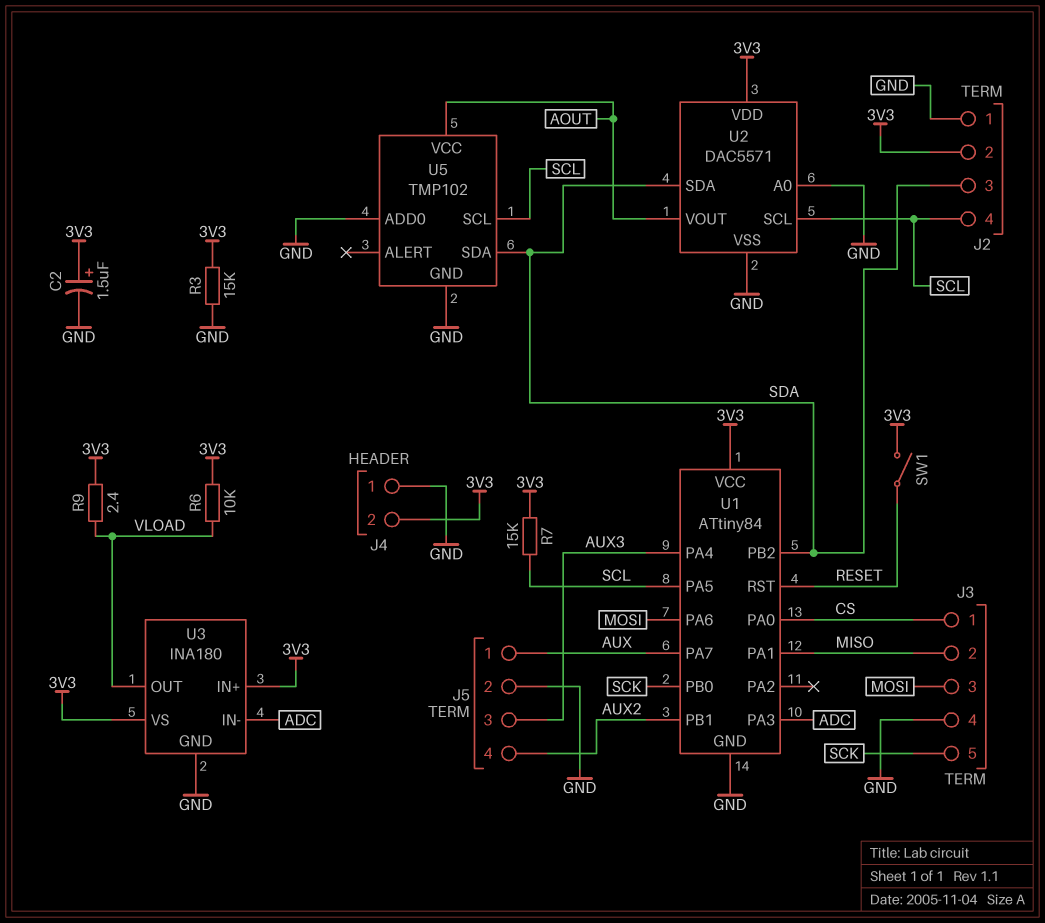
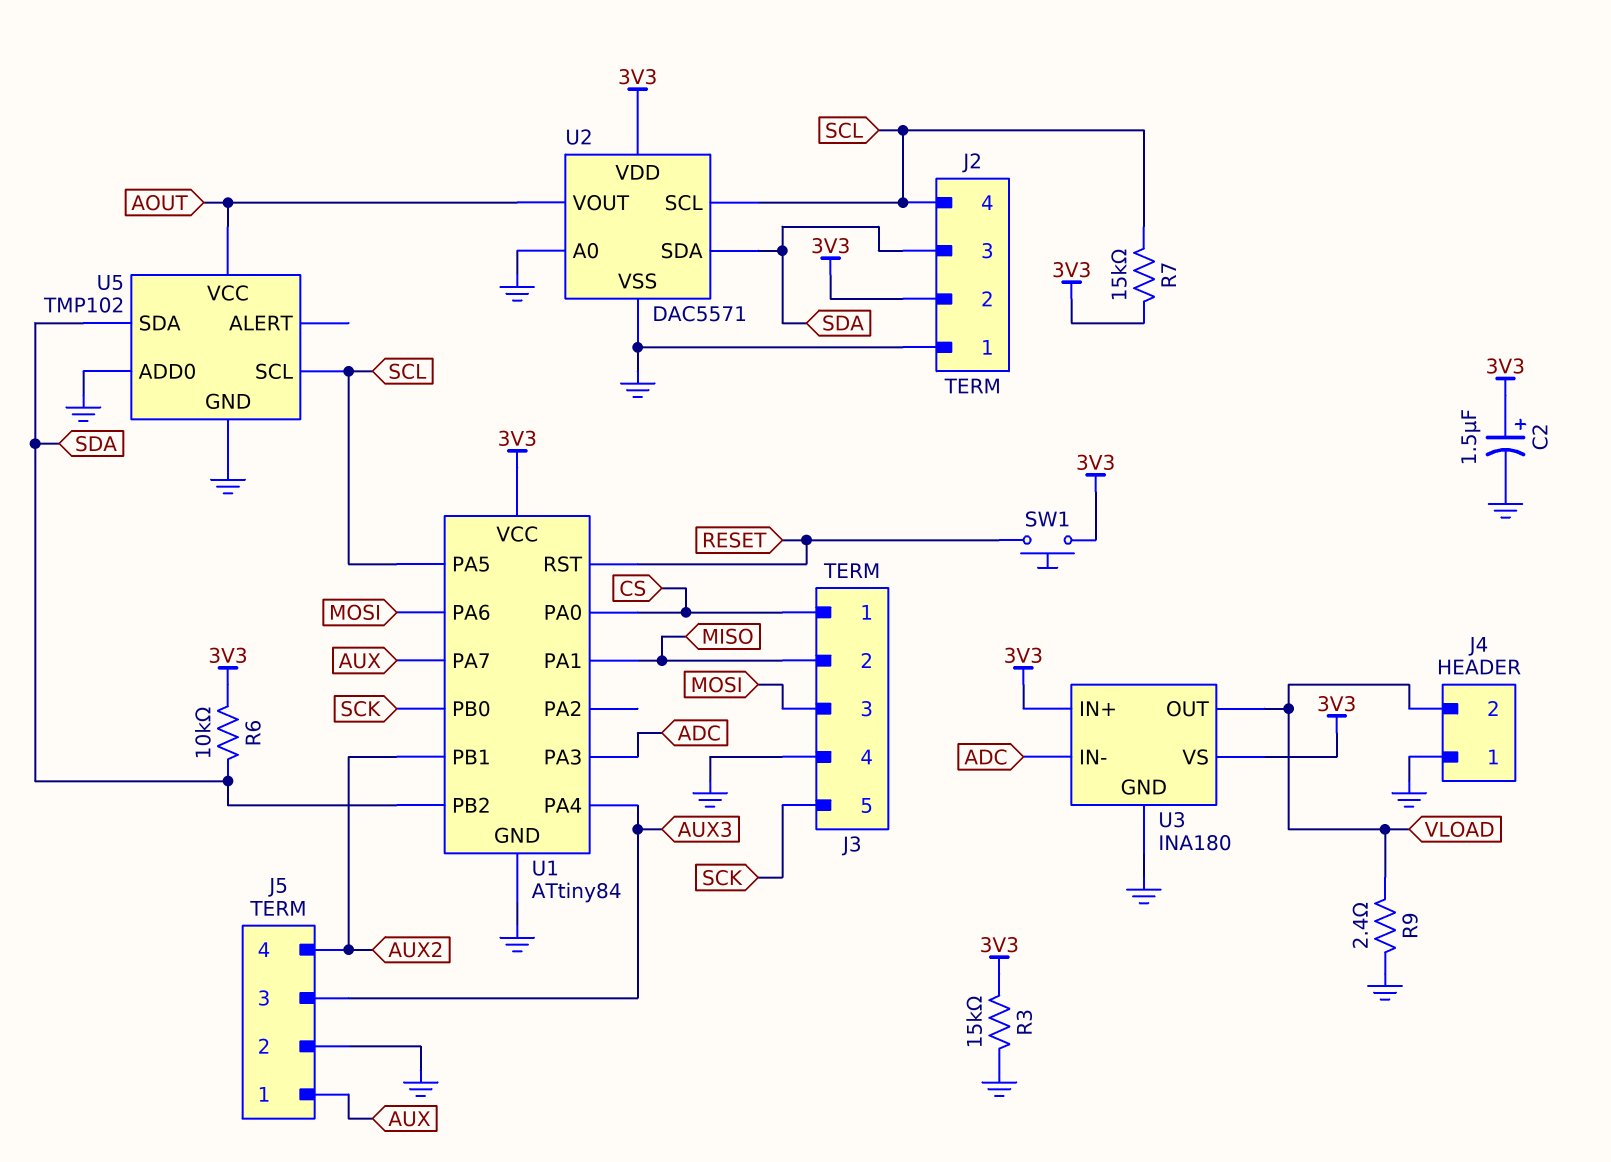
J4 pin 2: 3V3 -> VLOAD
R6: 10k (3V3, VLOAD) -> 10k (3V3, SDA)
R9: 2.4 (3V3, VLOAD) -> 2.4 (GND, VLOAD)
SW1: switch (3V3, RESET) -> button (3V3, RESET)

